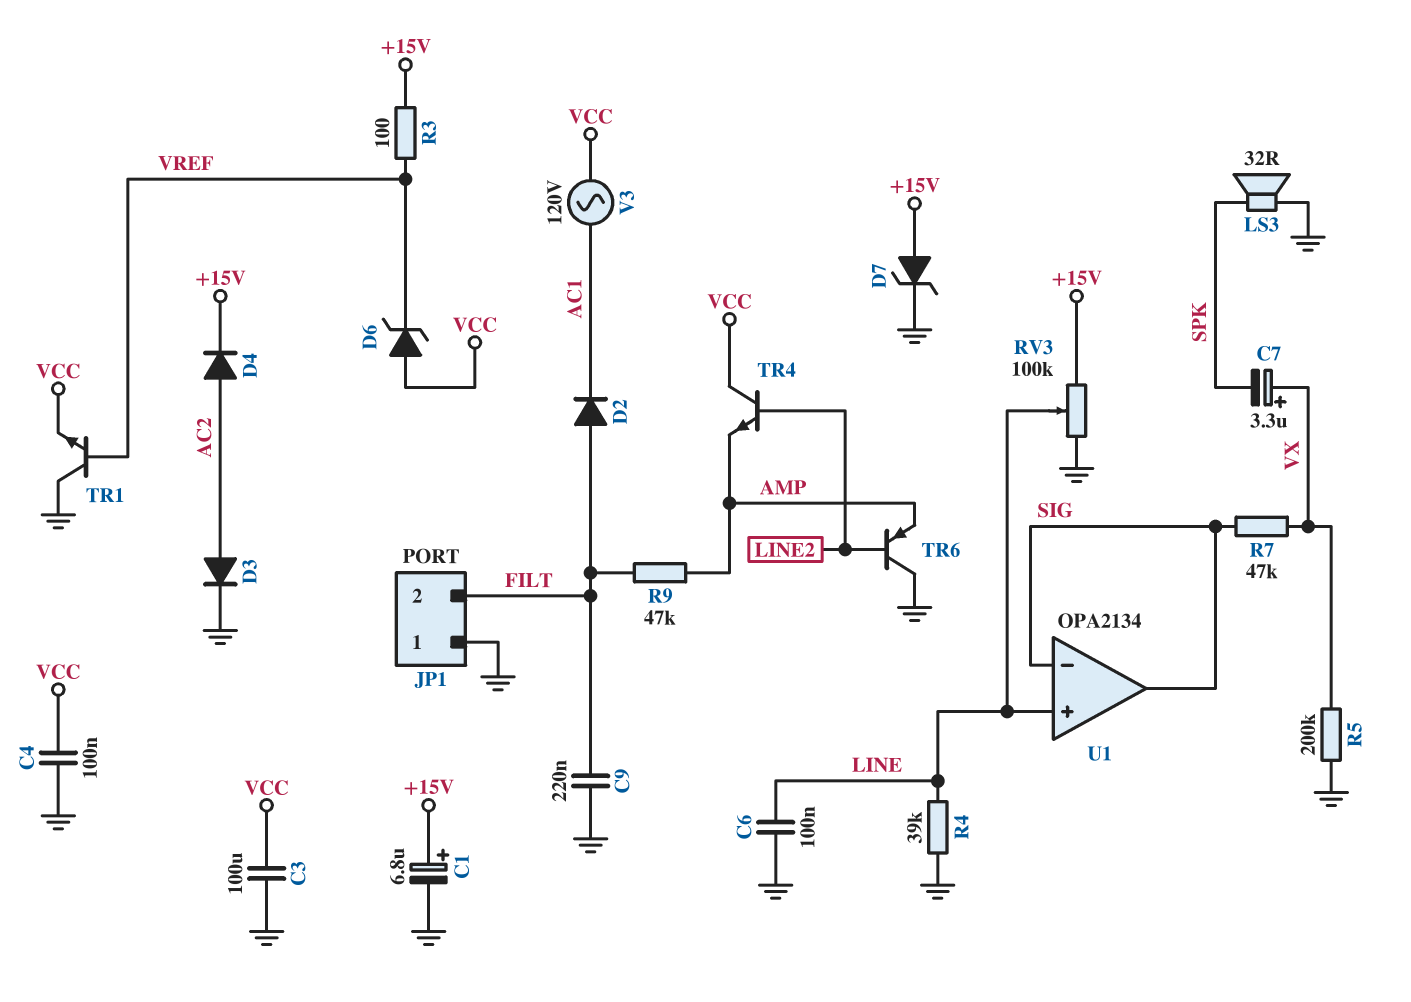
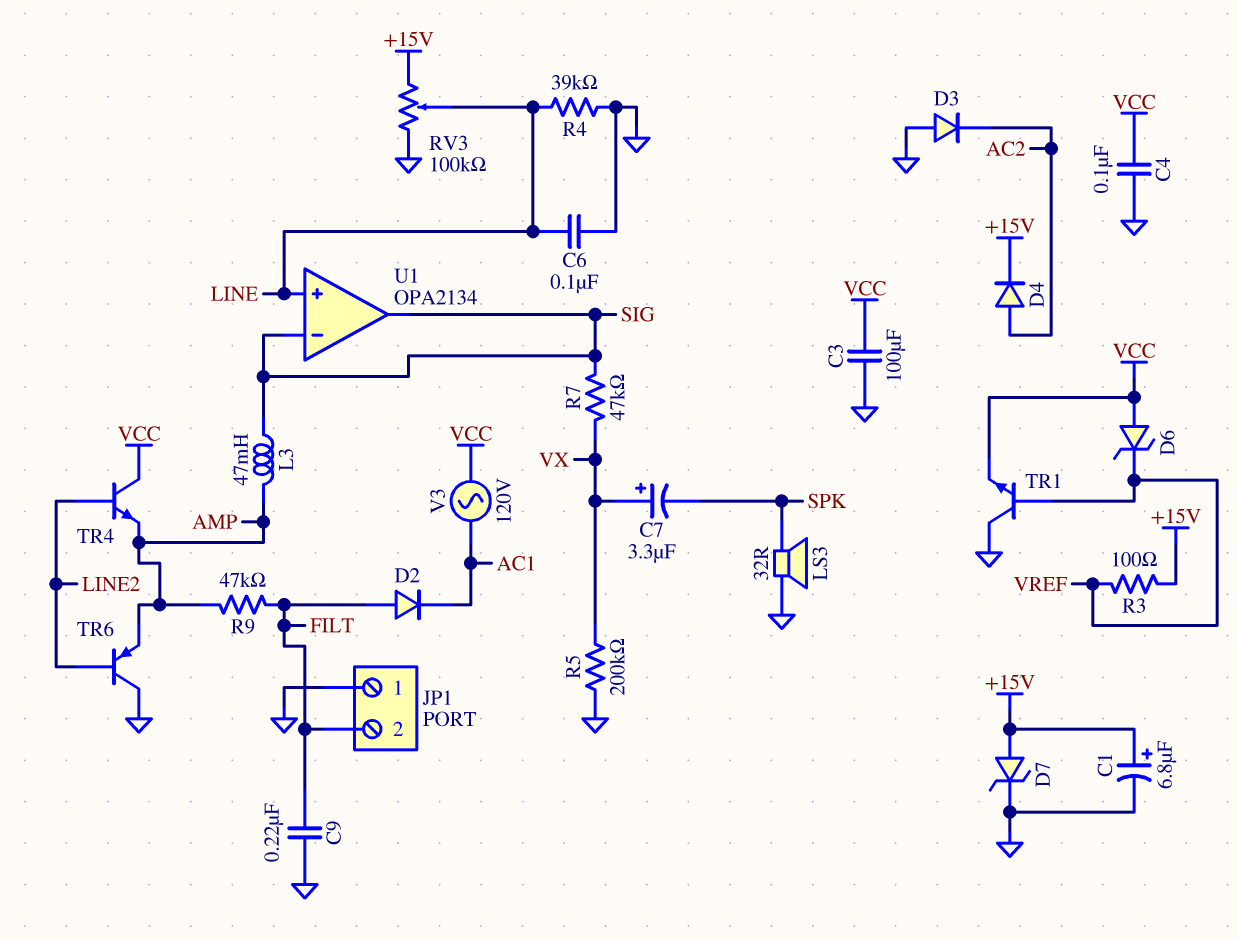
D3: diode (A AC2, K GND) -> diode (A GND, K AC2)
L3: none -> 47mH (AMP, SIG)

